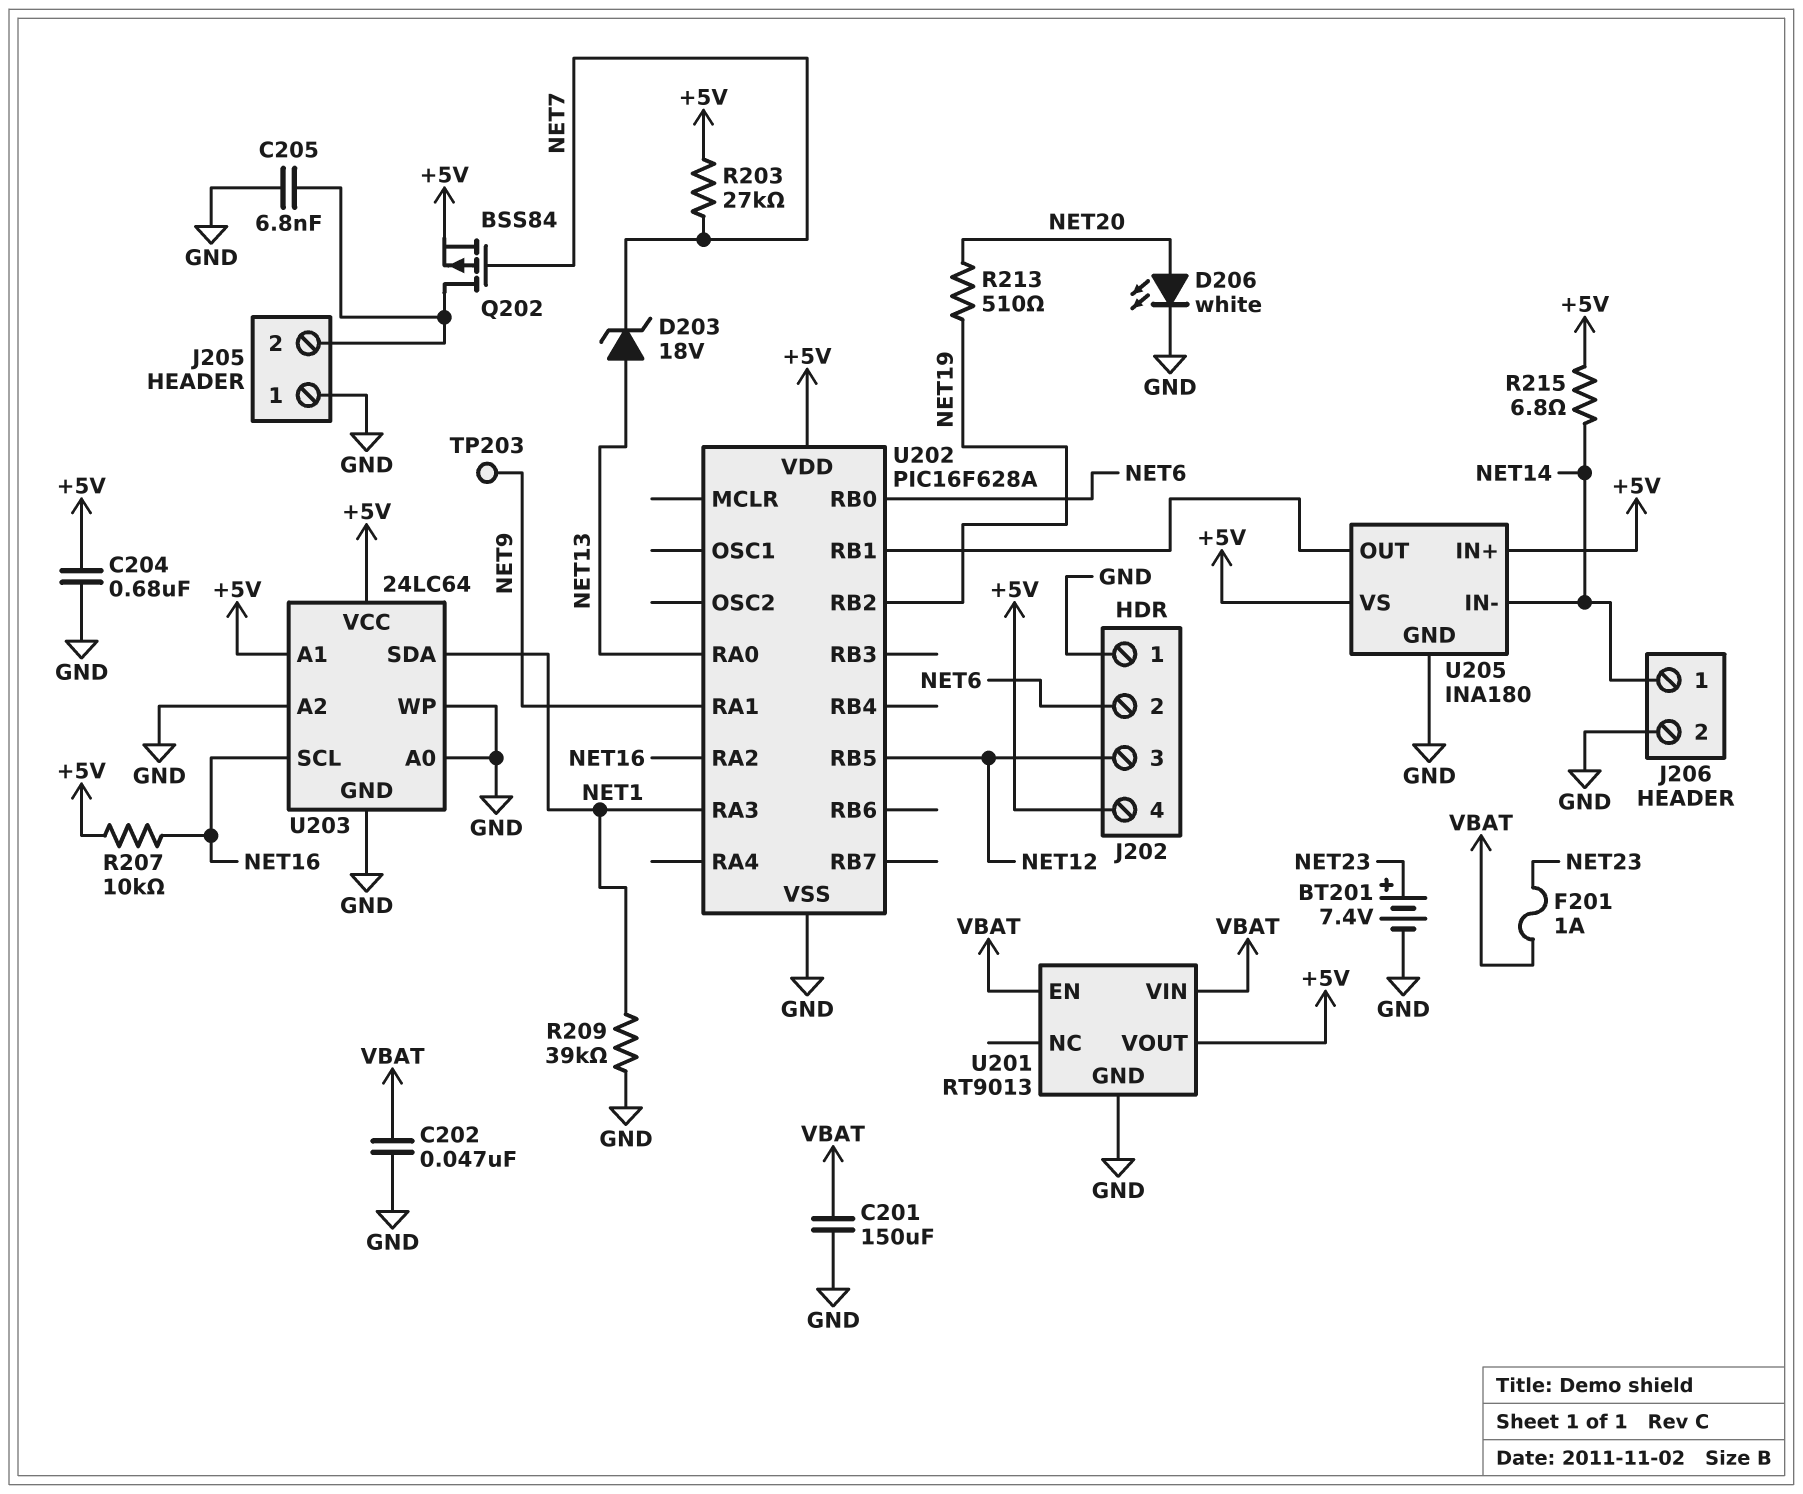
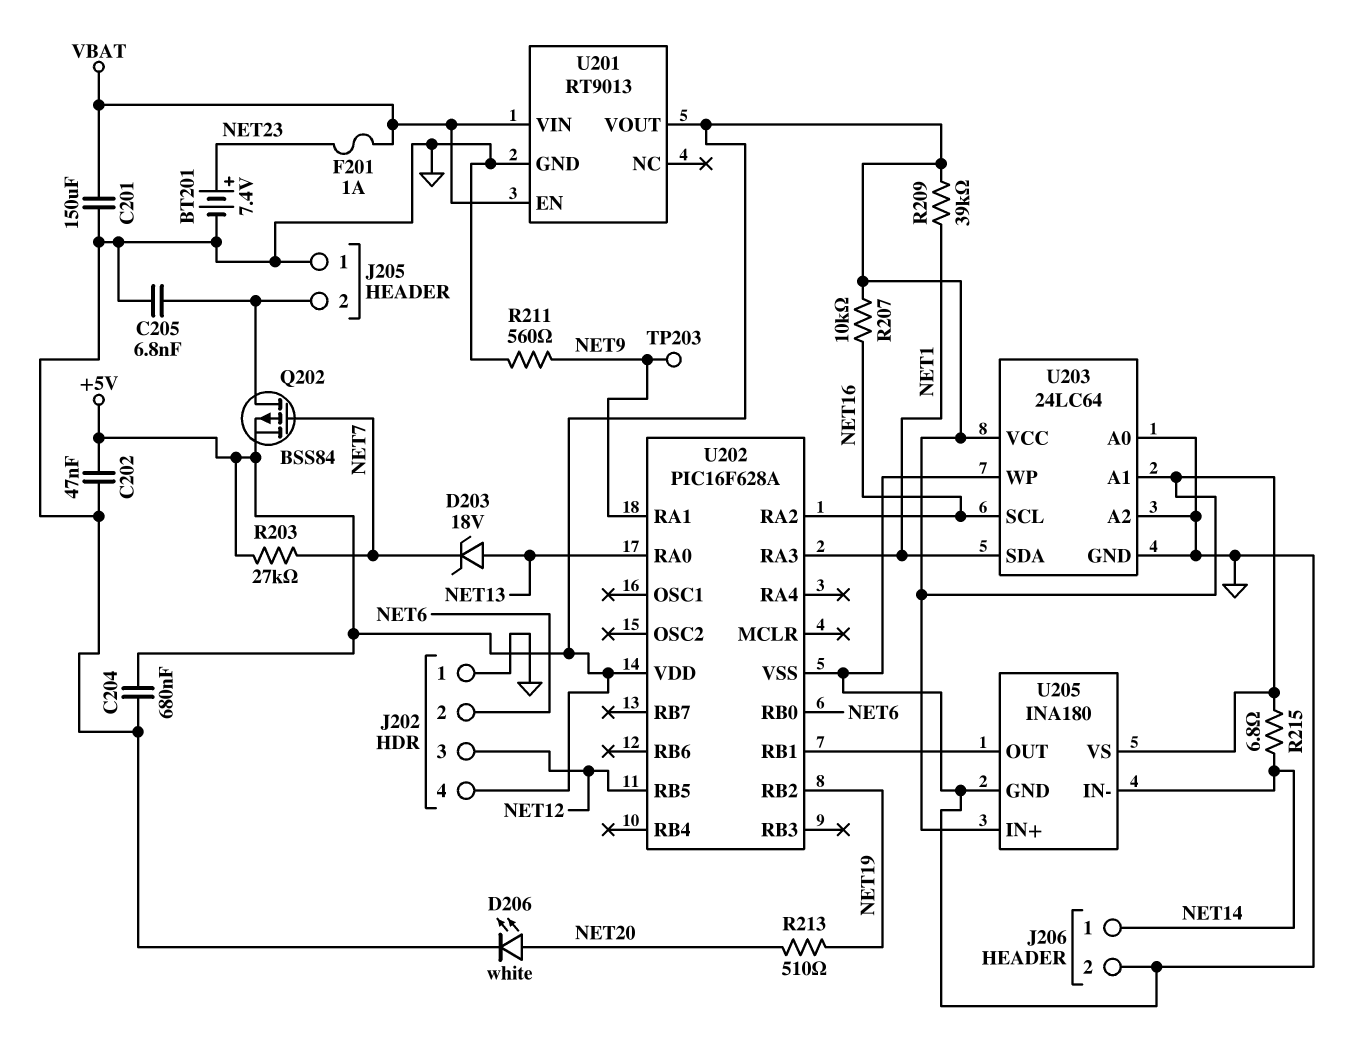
C202: 47nF (GND, VBAT) -> 47nF (+5V, GND)
R209: 39k (GND, NET1) -> 39k (+5V, NET1)
R211: none -> 560 (GND, NET9)

